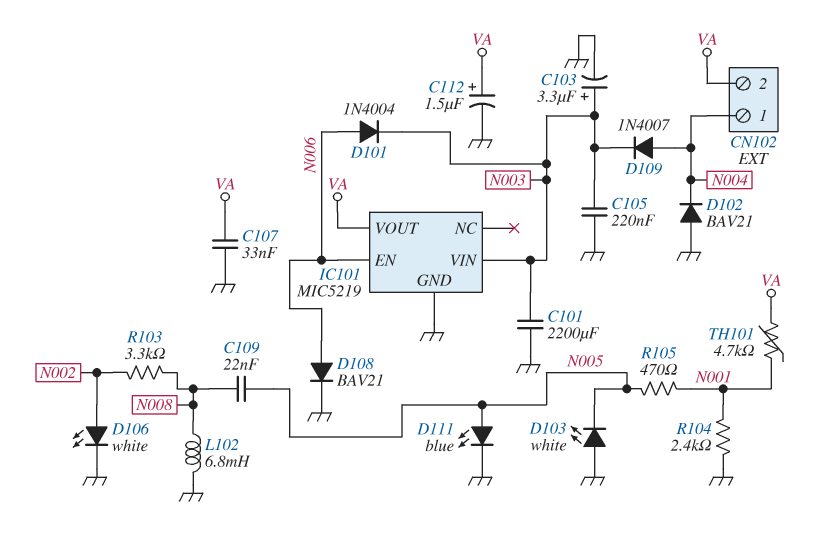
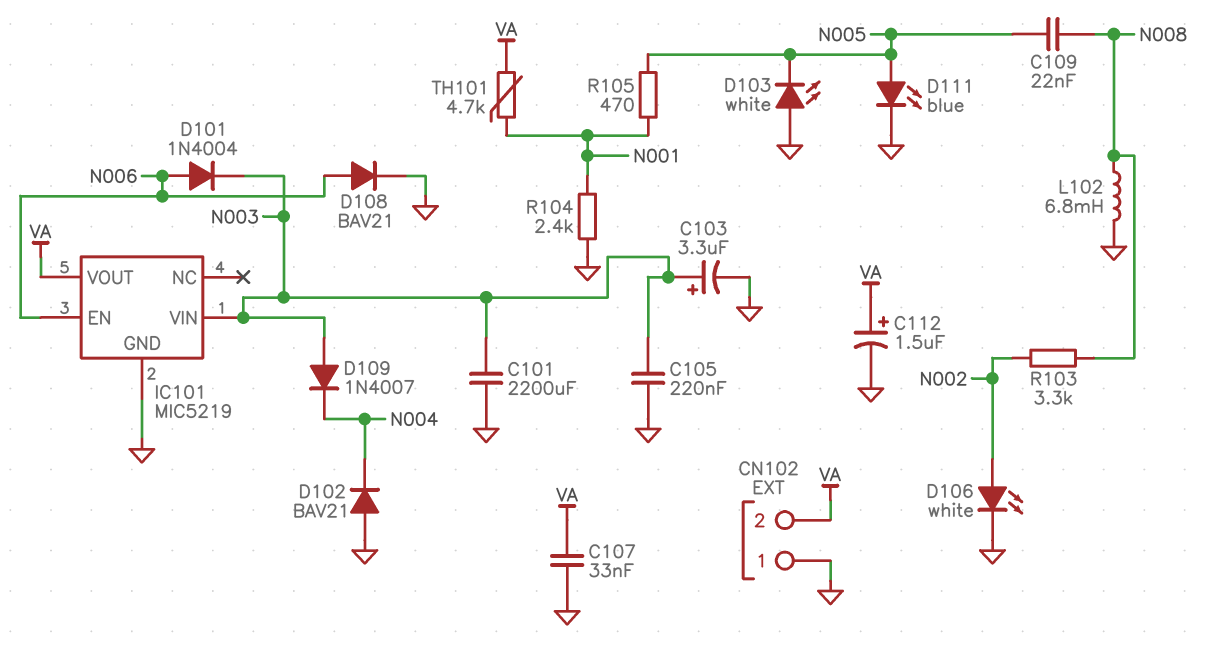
CN102 pin 1: N004 -> GND
D109: diode 1N4007 (A N004, K N003) -> diode 1N4007 (A N003, K N004)

